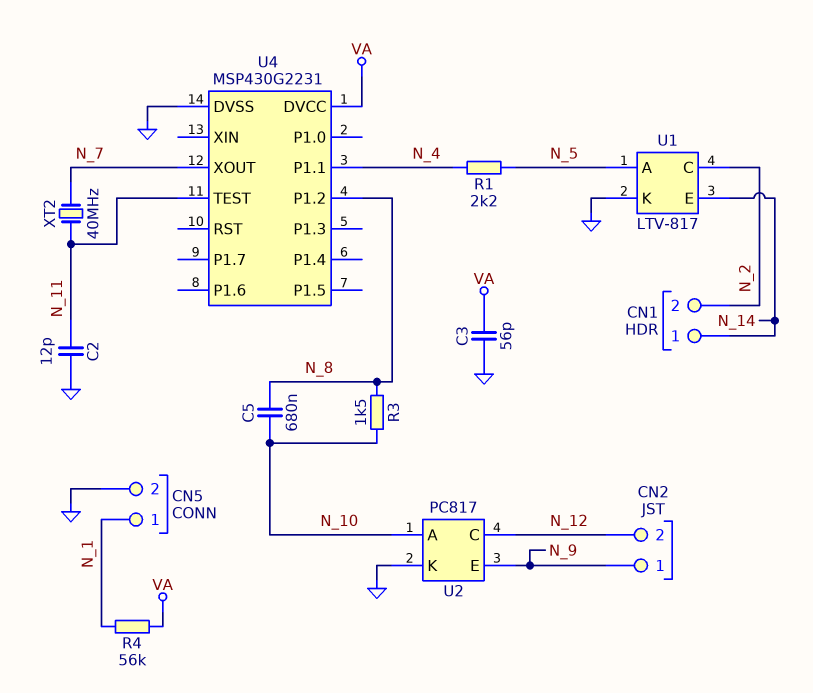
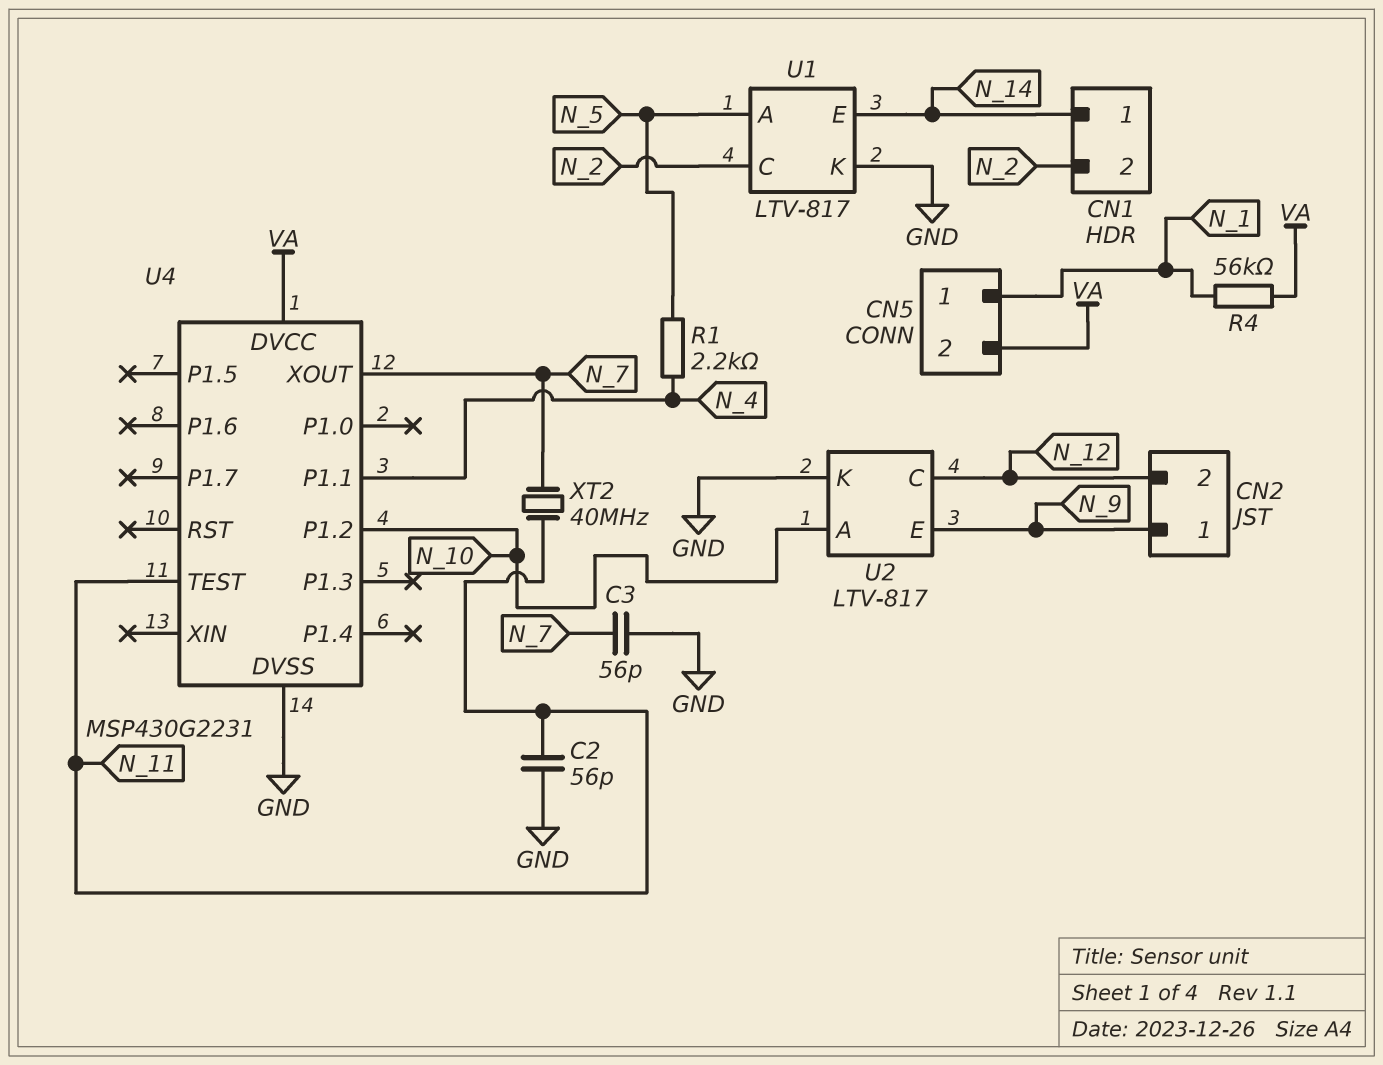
C2: 12pF (GND, N_11) -> 56pF (GND, N_11)
C3: 56pF (GND, VA) -> 56pF (GND, N_7)
C5: 680nF (N_8, N_10) -> none
CN5 pin 2: GND -> VA
R3: 1.5k (N_8, N_10) -> none
U2: PC817 -> LTV-817
U4 pin P1.2: N_8 -> N_10

